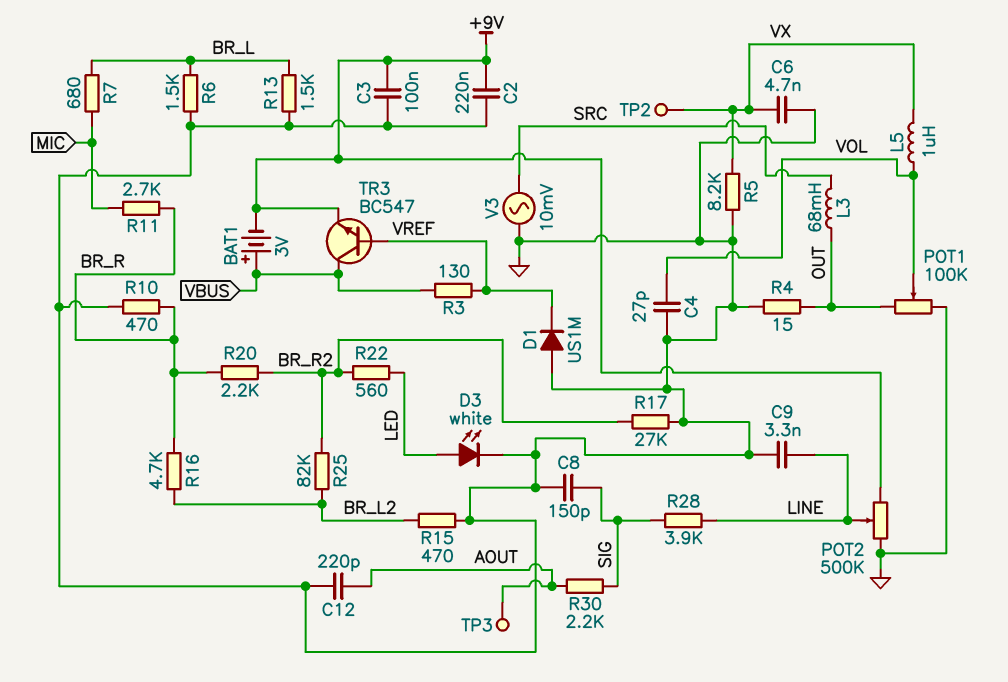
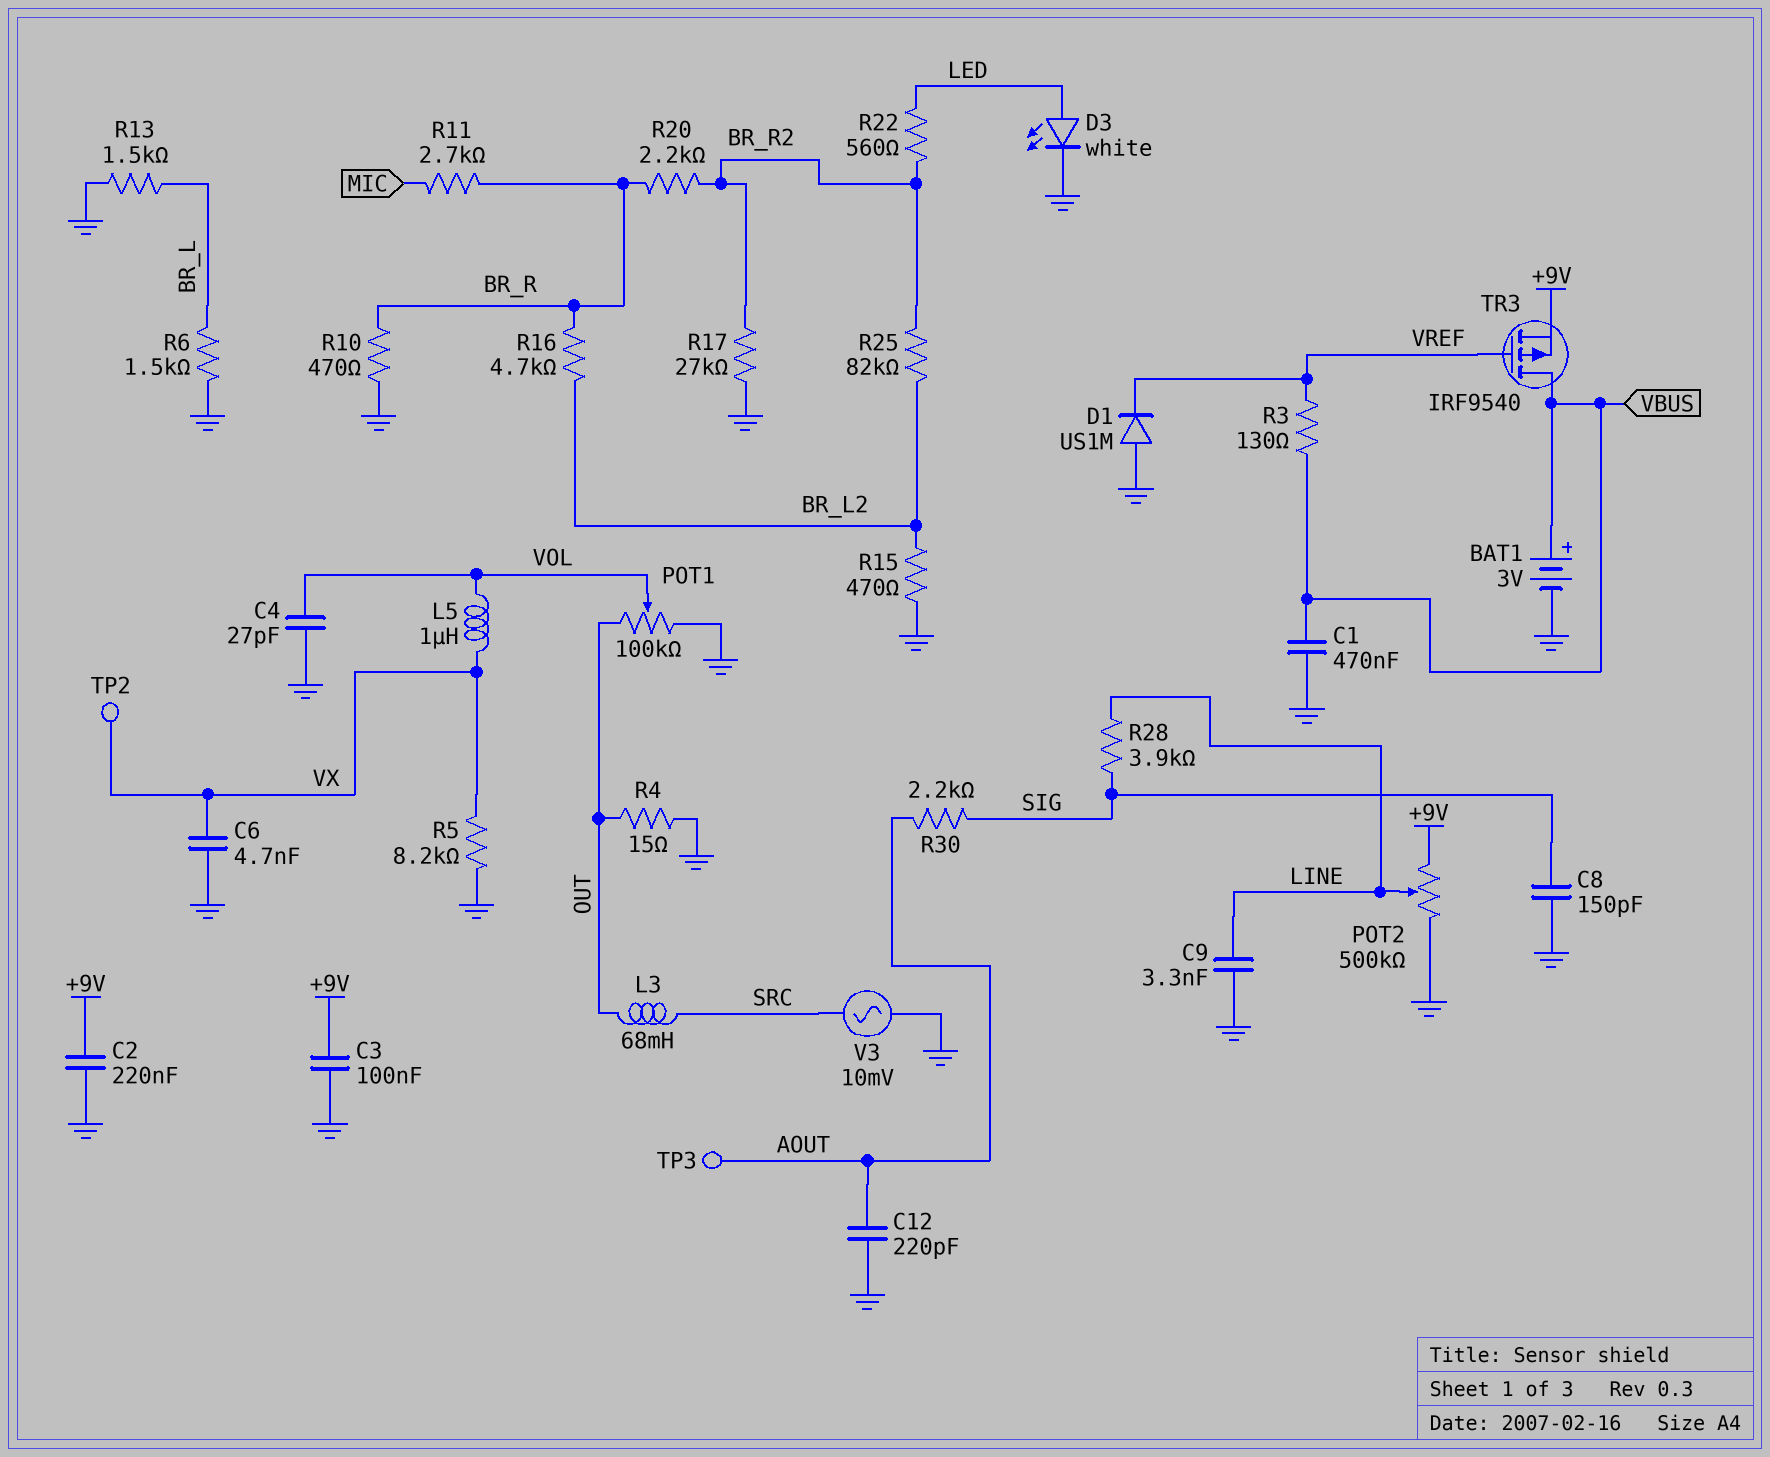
BAT1: 3V (plus VBUS, minus +9V) -> 3V (plus VBUS, minus GND)
C1: none -> 470nF (GND, VBUS)
R7: 680 (BR_L, MIC) -> none
TR3: NPN BC547 (B VREF, C VBUS, E +9V) -> PMOS IRF9540 (G VREF, D VBUS, S +9V)

